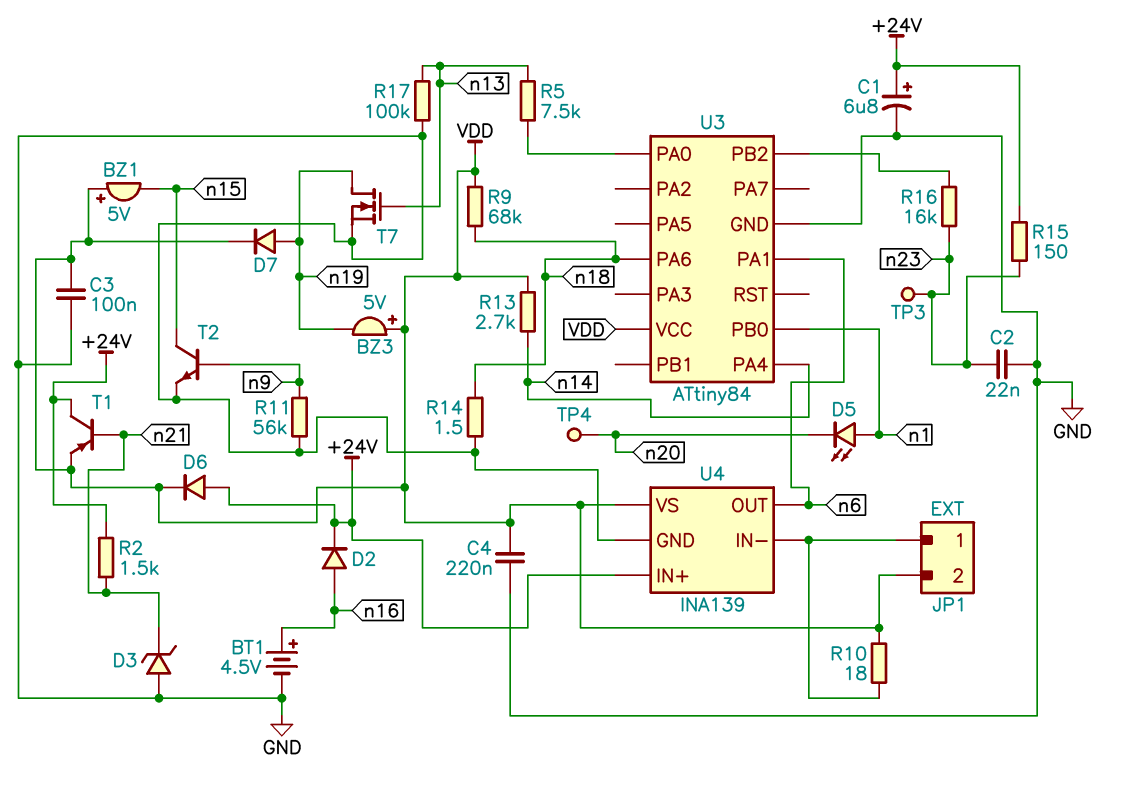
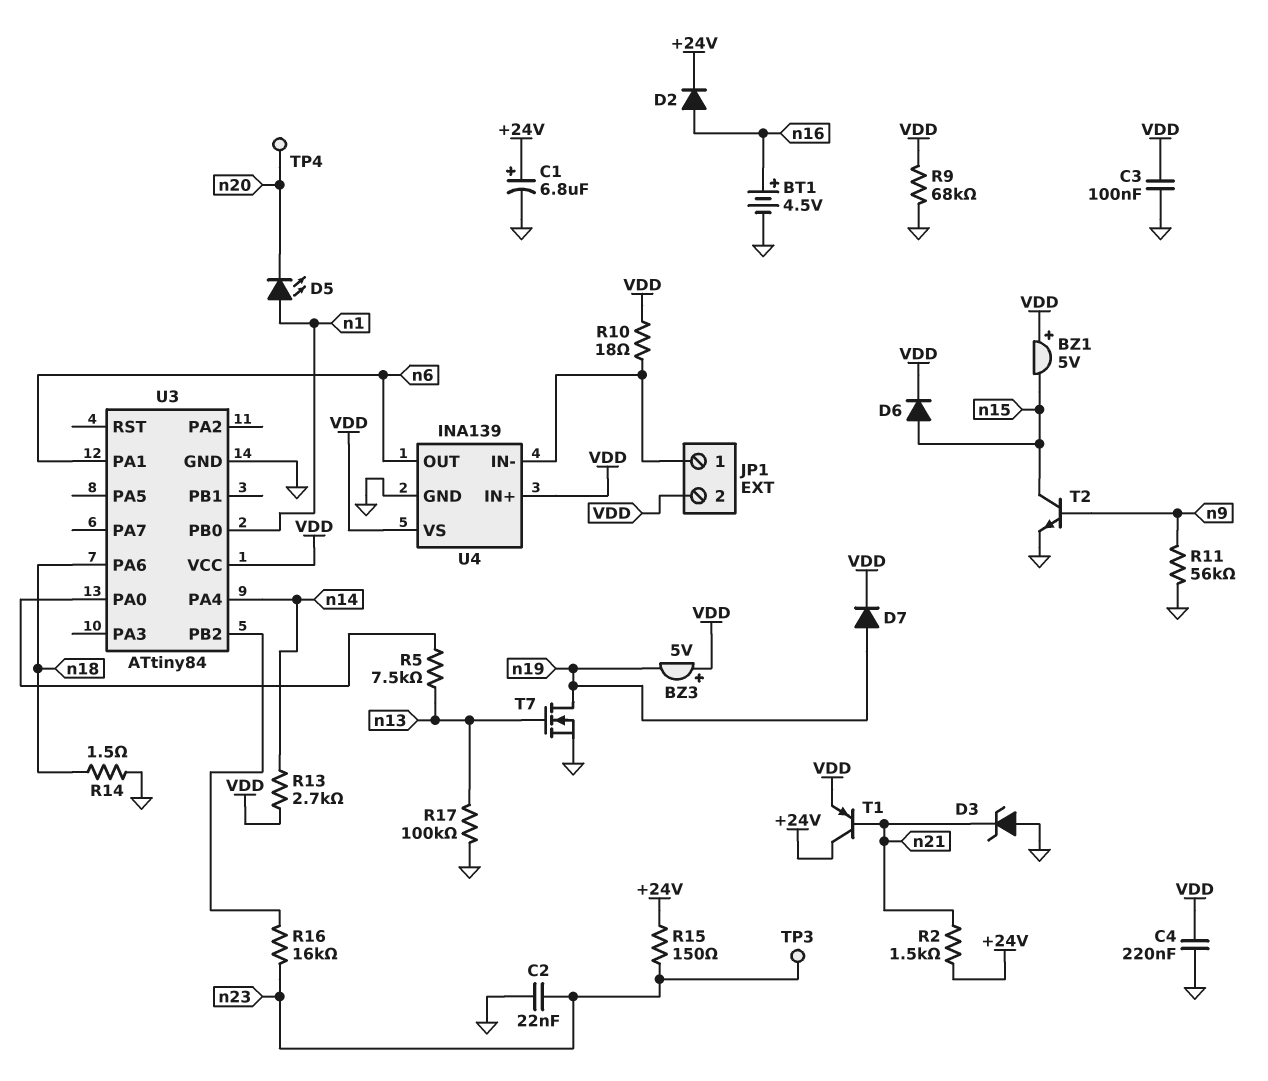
D6: diode (A +24V, K VDD) -> diode (A n15, K VDD)
R9: 68k (VDD, n18) -> 68k (GND, VDD)
U4 pin IN+: +24V -> VDD

